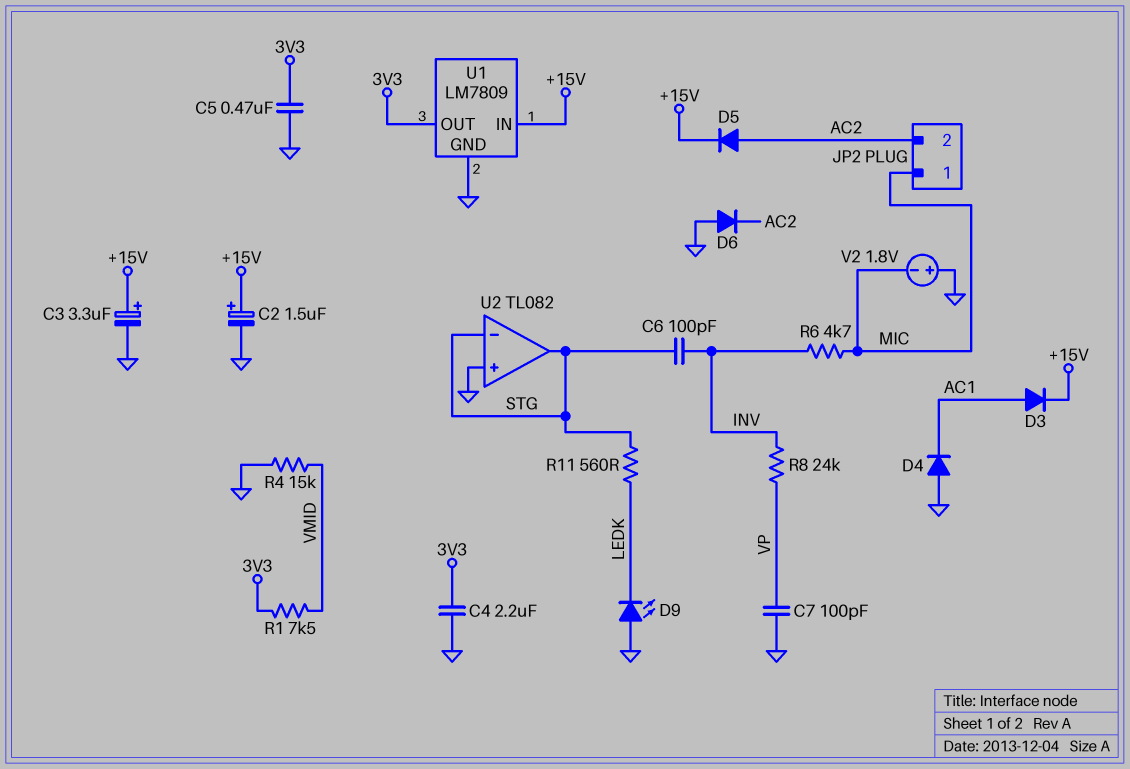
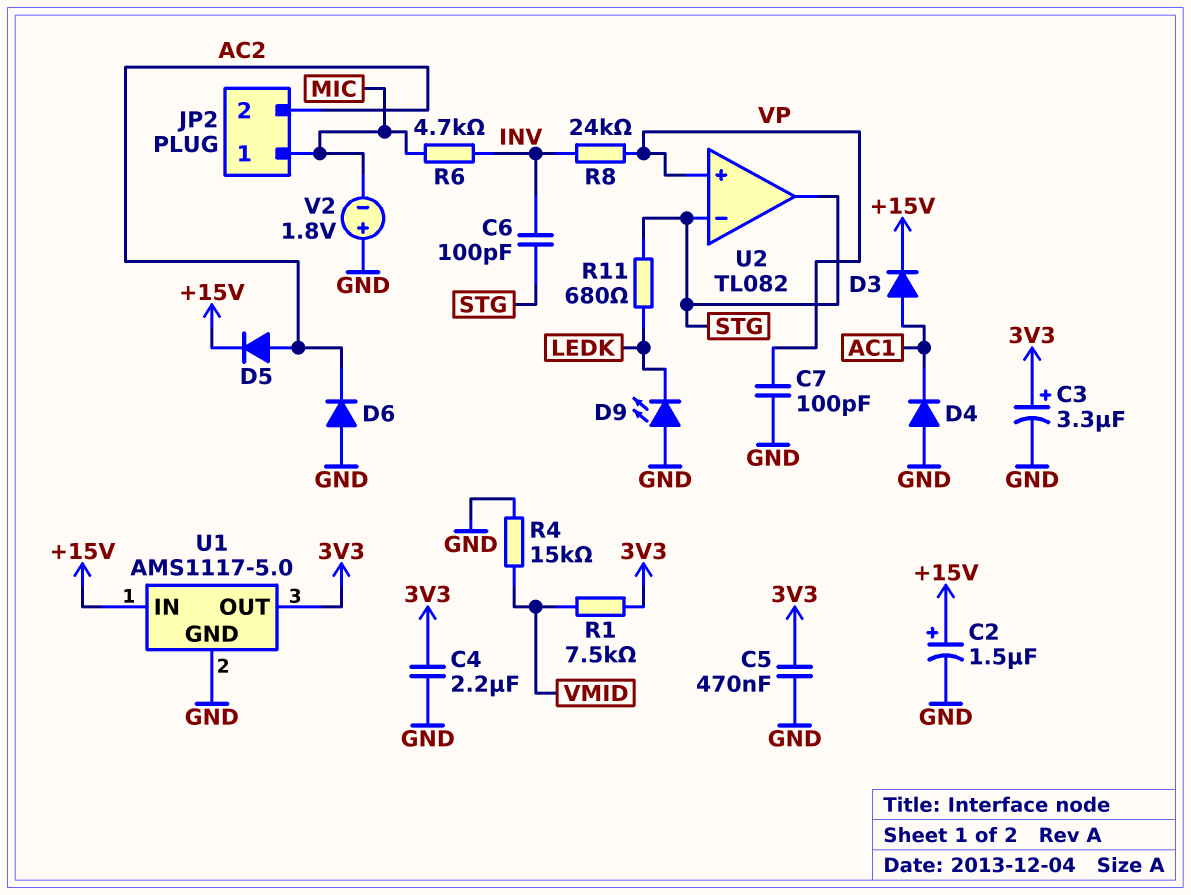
C3: 3.3uF (plus +15V, minus GND) -> 3.3uF (plus 3V3, minus GND)
R11: 560 (LEDK, STG) -> 680 (LEDK, STG)
U1: LM7809 -> AMS1117-5.0
U2 pin in+: GND -> VP

